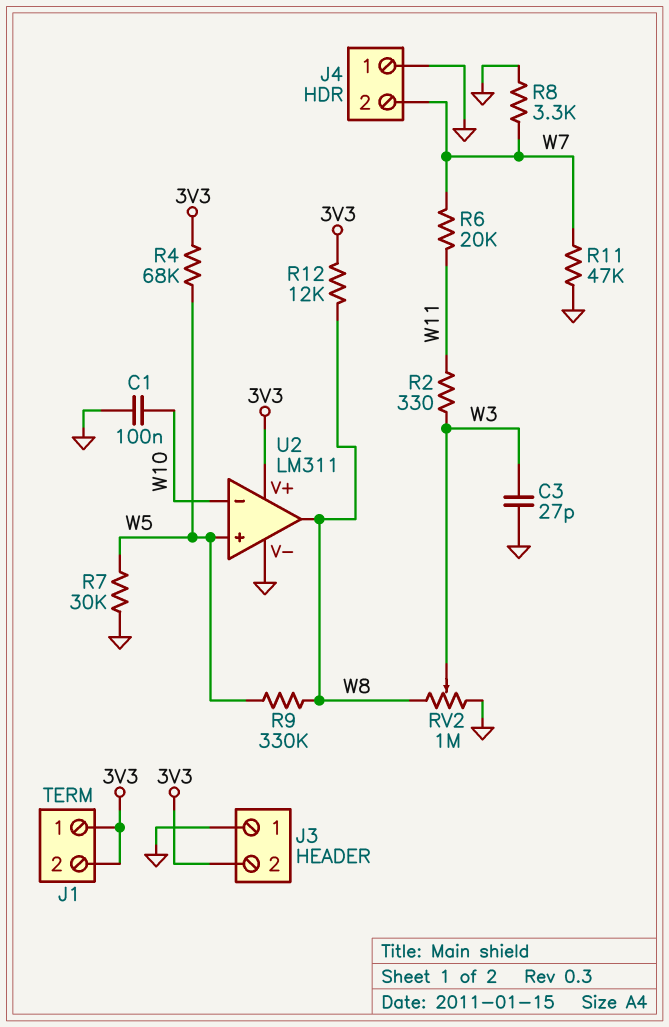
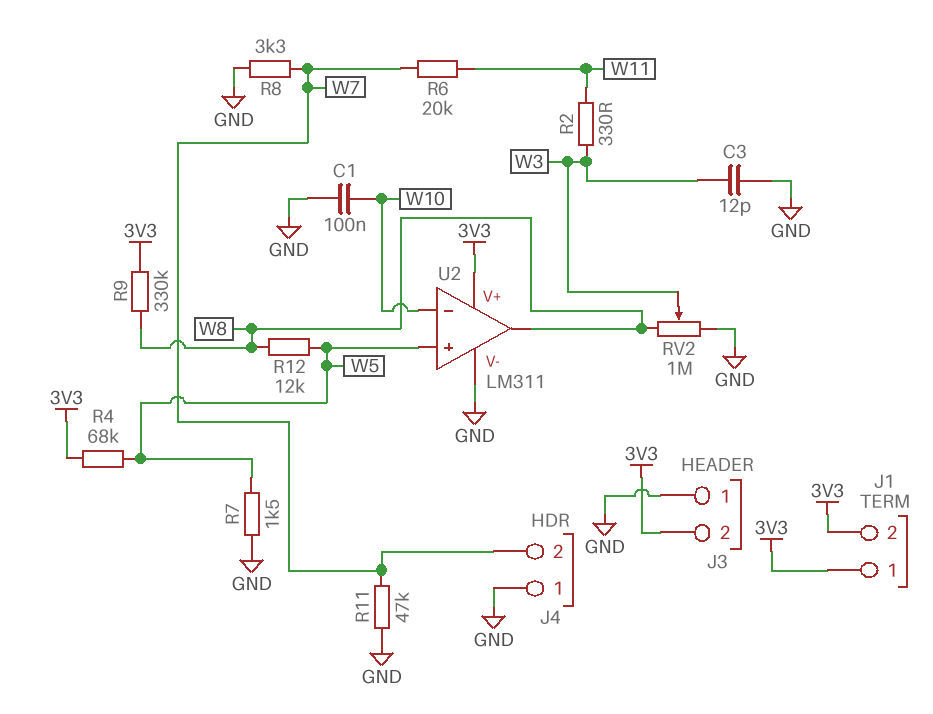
C3: 27pF (GND, W3) -> 12pF (GND, W3)
R7: 30k (GND, W5) -> 1.5k (GND, W5)
R9: 330k (W5, W8) -> 330k (3V3, W8)
R12: 12k (3V3, W8) -> 12k (W5, W8)

